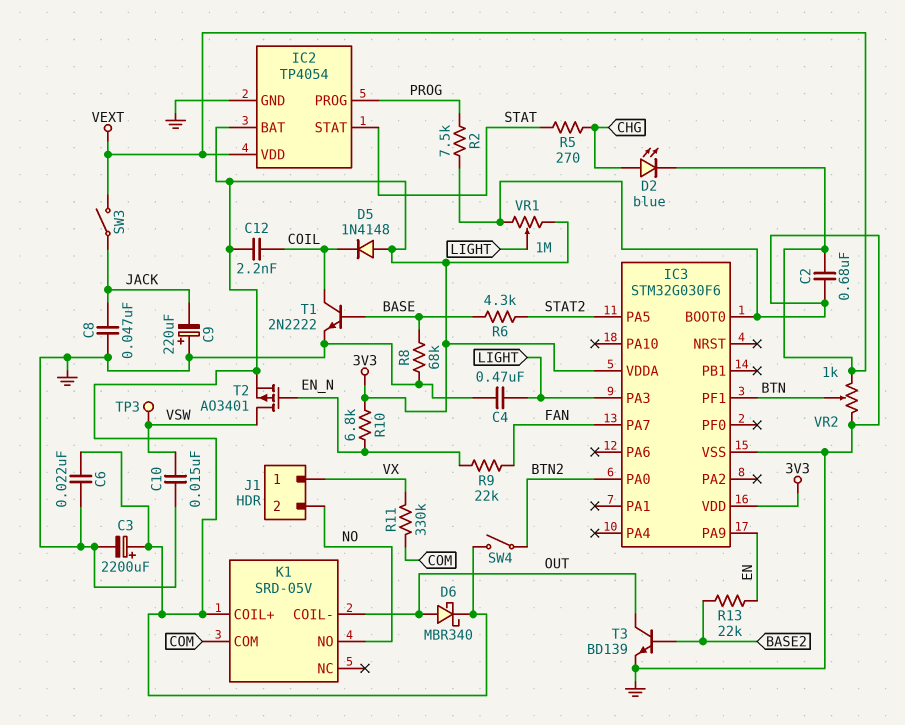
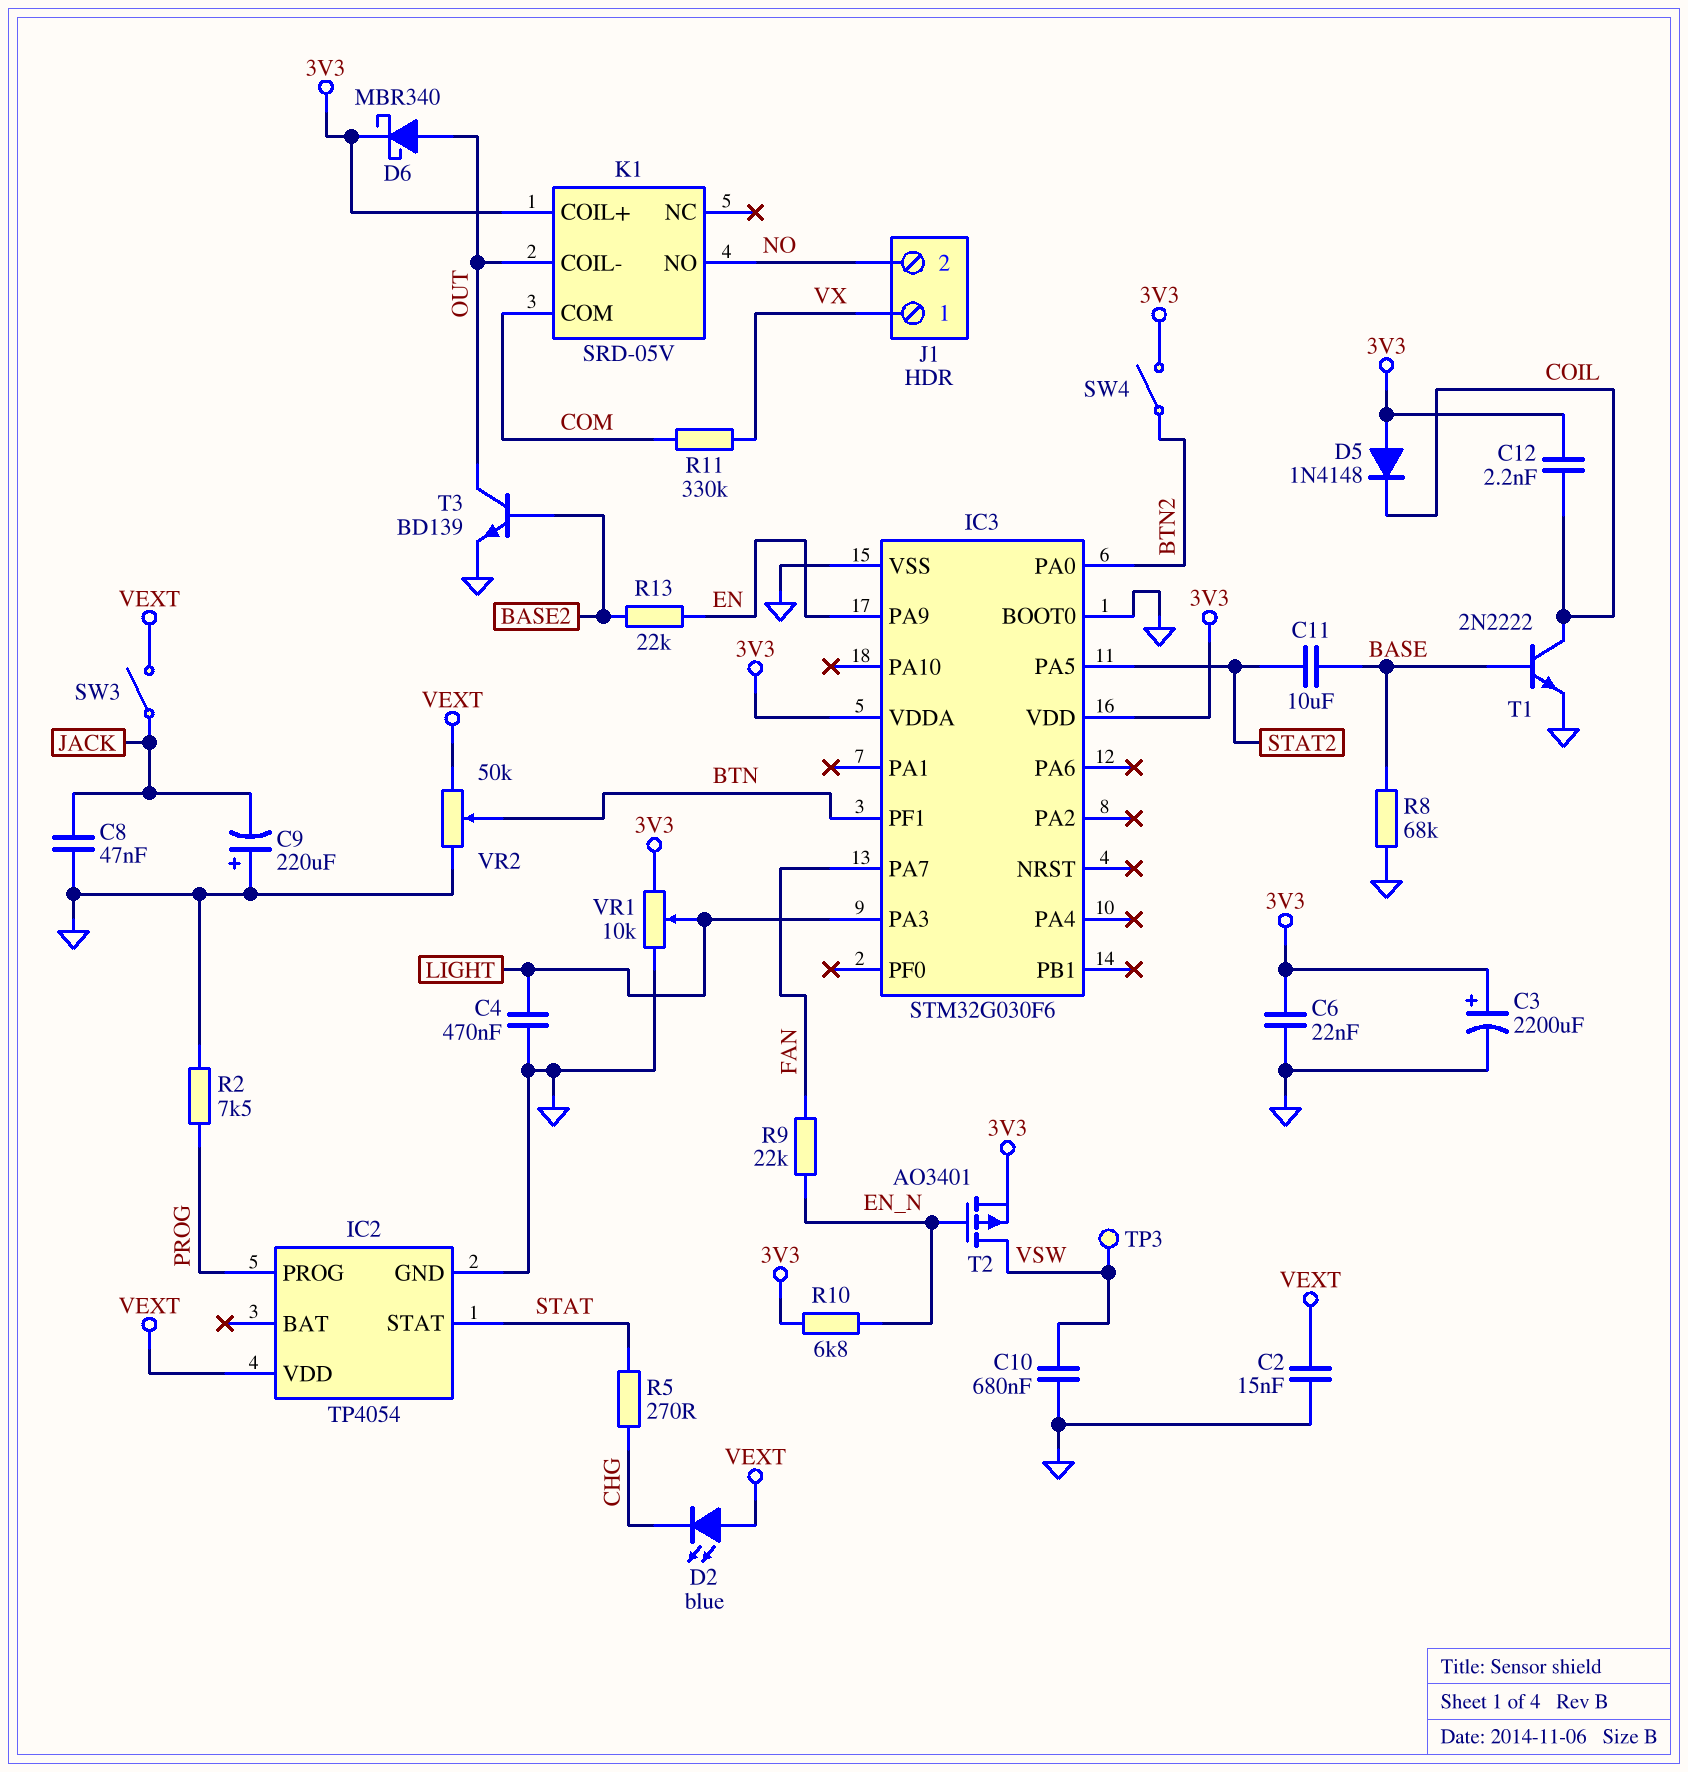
C2: 680nF (GND, VEXT) -> 15nF (GND, VEXT)
C10: 15nF (GND, VSW) -> 680nF (GND, VSW)
C11: none -> 10uF (BASE, STAT2)
D2: LED blue (A CHG, K VEXT) -> LED blue (A VEXT, K CHG)
IC2 pin BAT: 3V3 -> none
R6: 4.3k (BASE, STAT2) -> none
VR1: 1M (3V3, GND, wiper LIGHT) -> 10k (3V3, GND, wiper LIGHT)
VR2: 1k (GND, VEXT, wiper BTN) -> 50k (GND, VEXT, wiper BTN)

